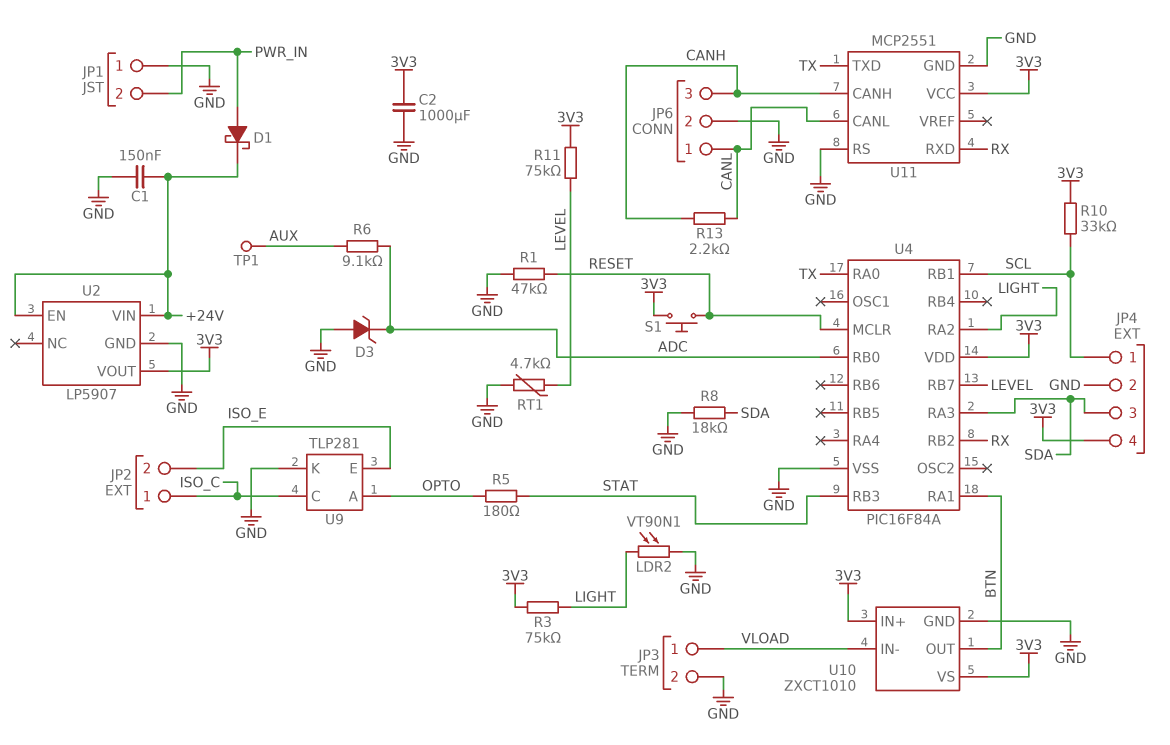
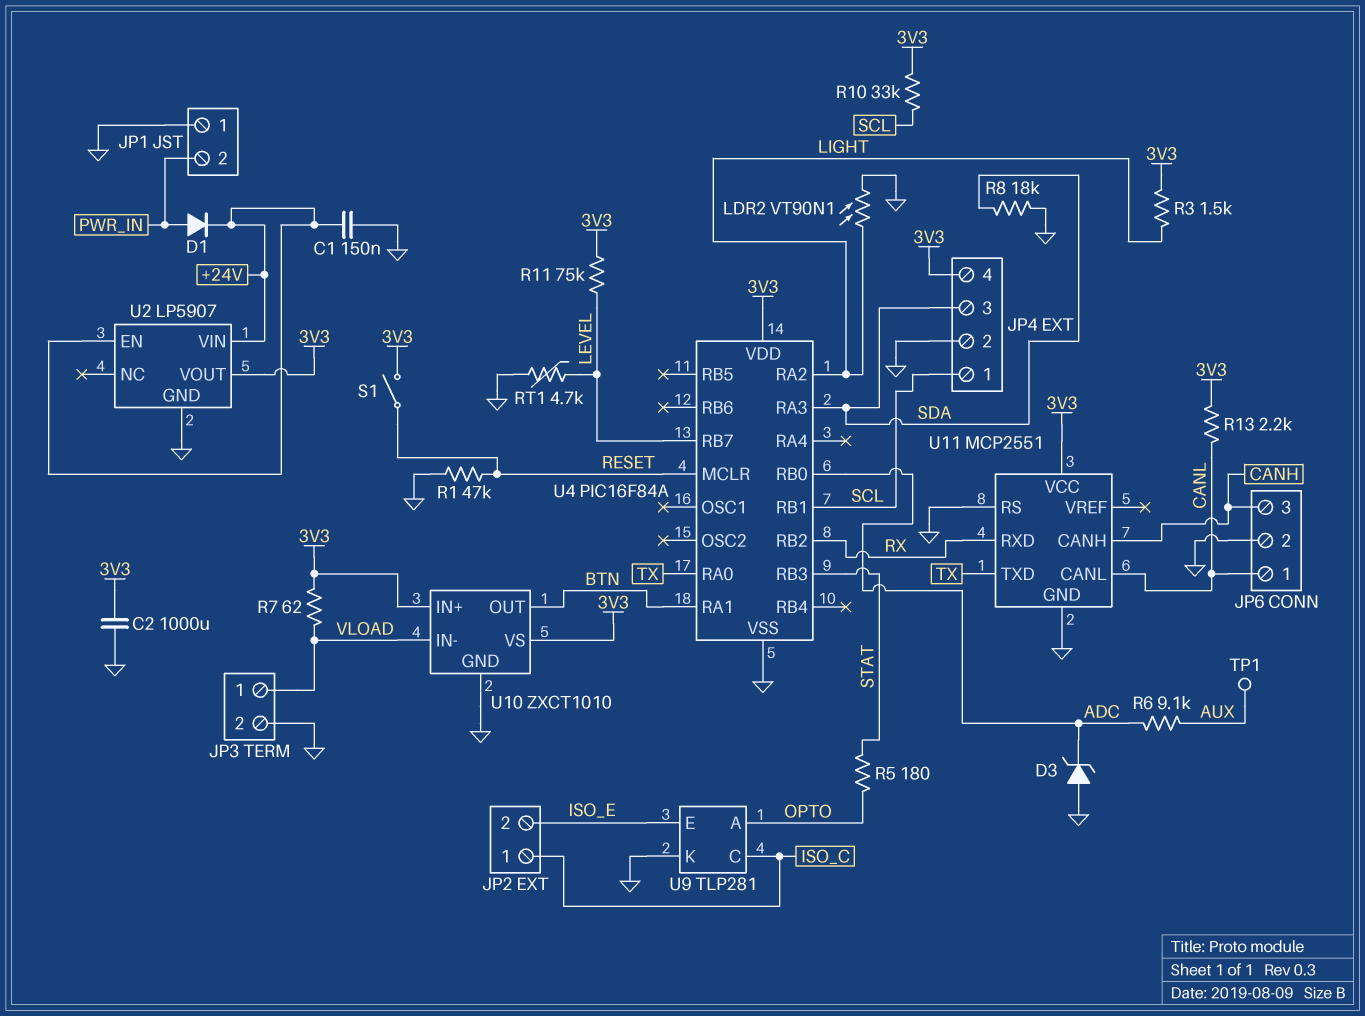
D1: schottky (A PWR_IN, K +24V) -> diode (A PWR_IN, K +24V)
R3: 75k (3V3, LIGHT) -> 1.5k (3V3, LIGHT)
R7: none -> 62 (3V3, VLOAD)
R13: 2.2k (CANH, CANL) -> 2.2k (3V3, CANL)
S1: button (3V3, RESET) -> switch (3V3, RESET)

